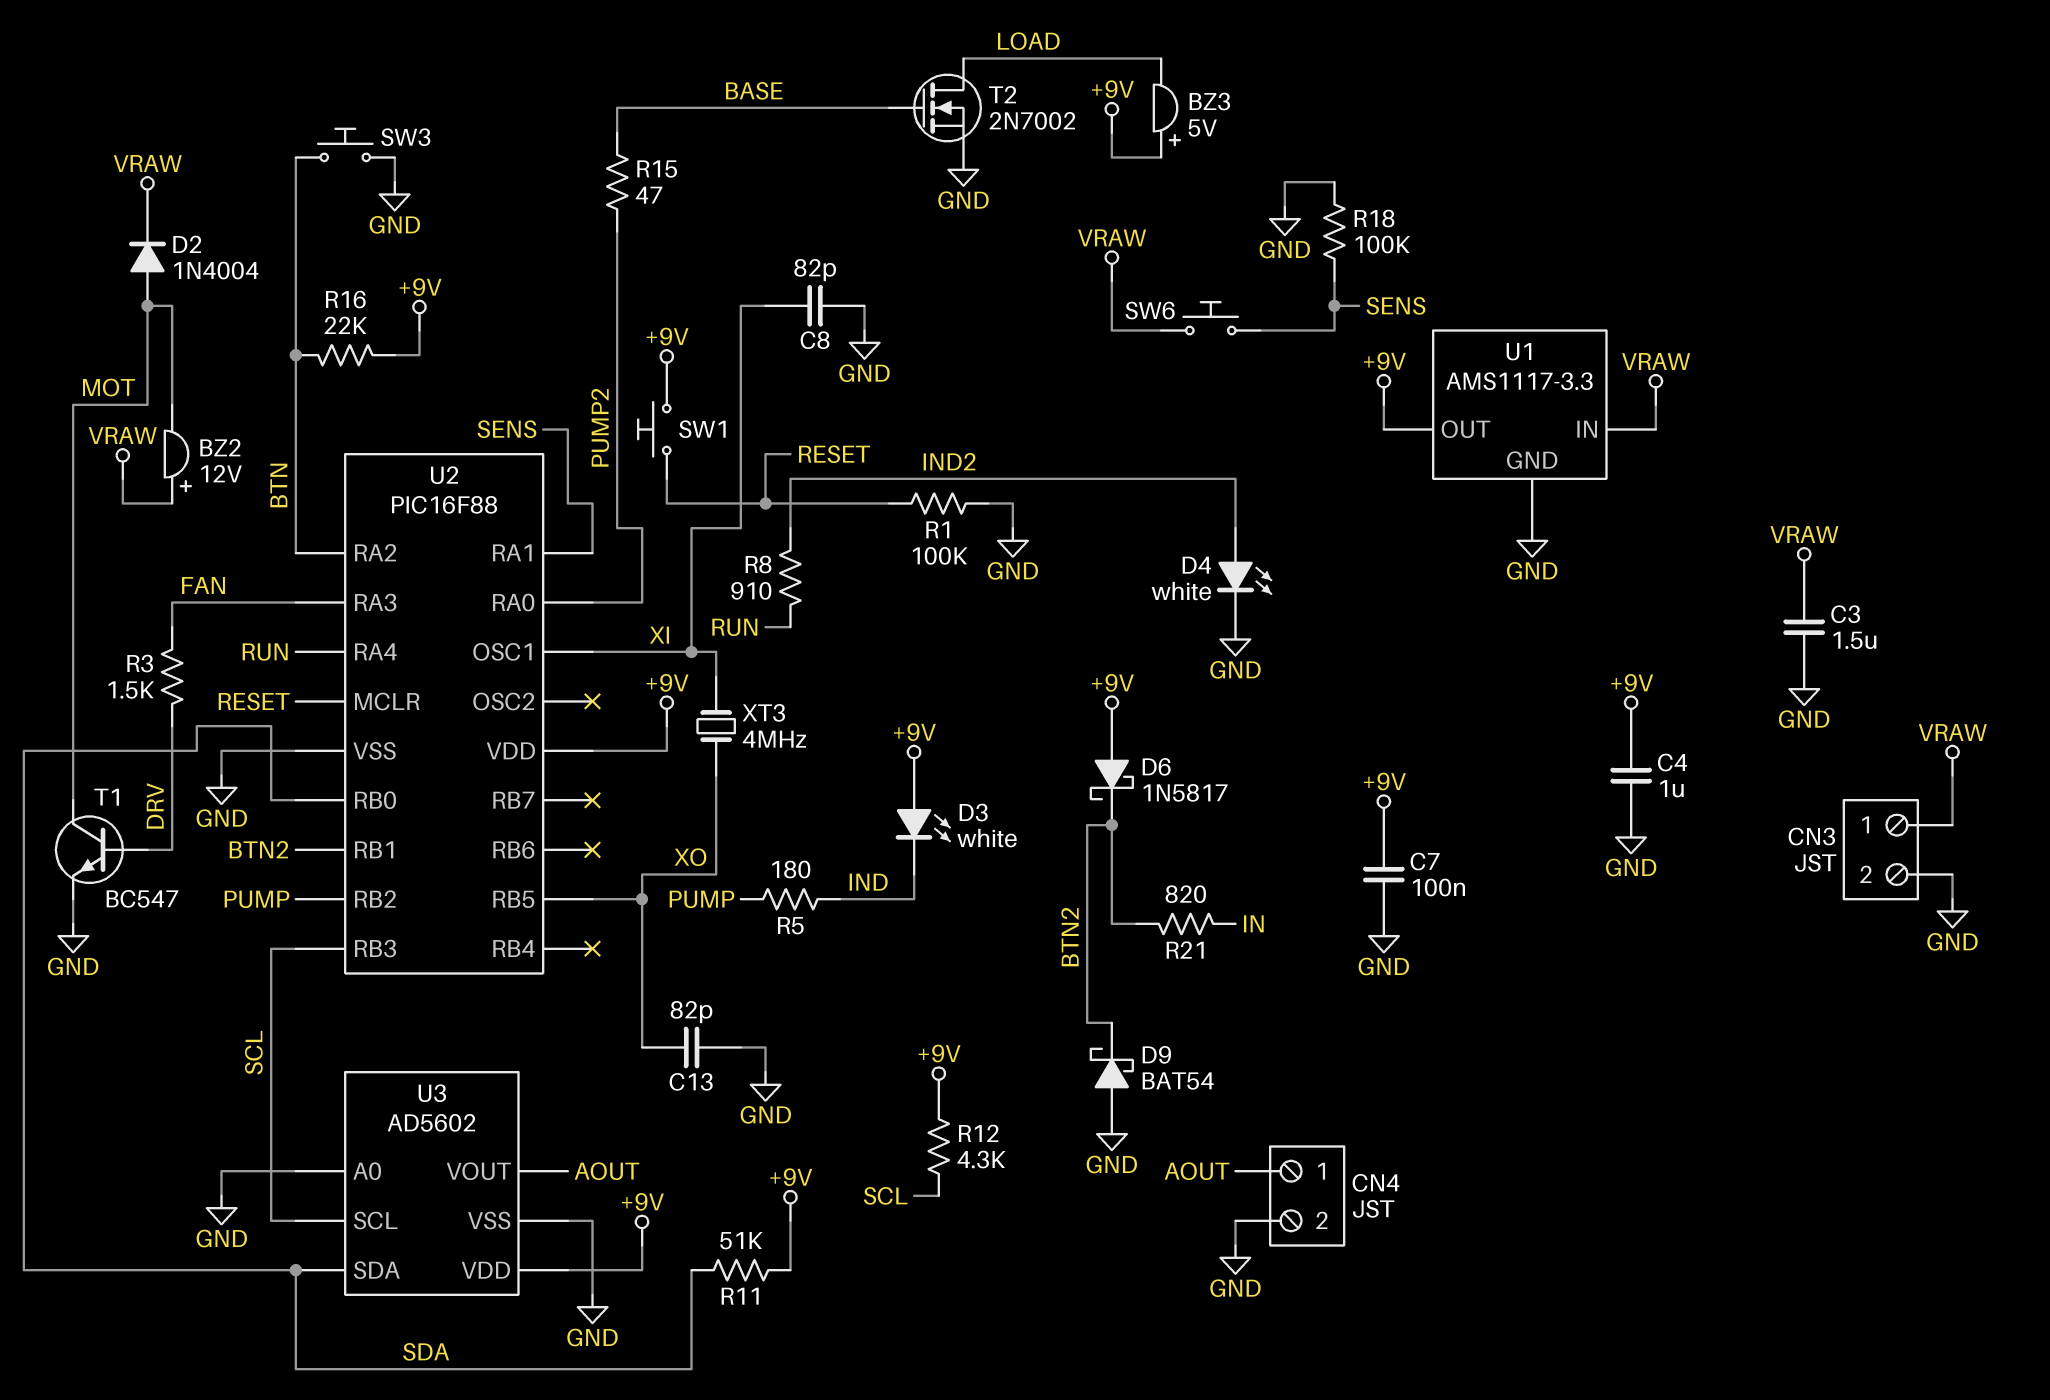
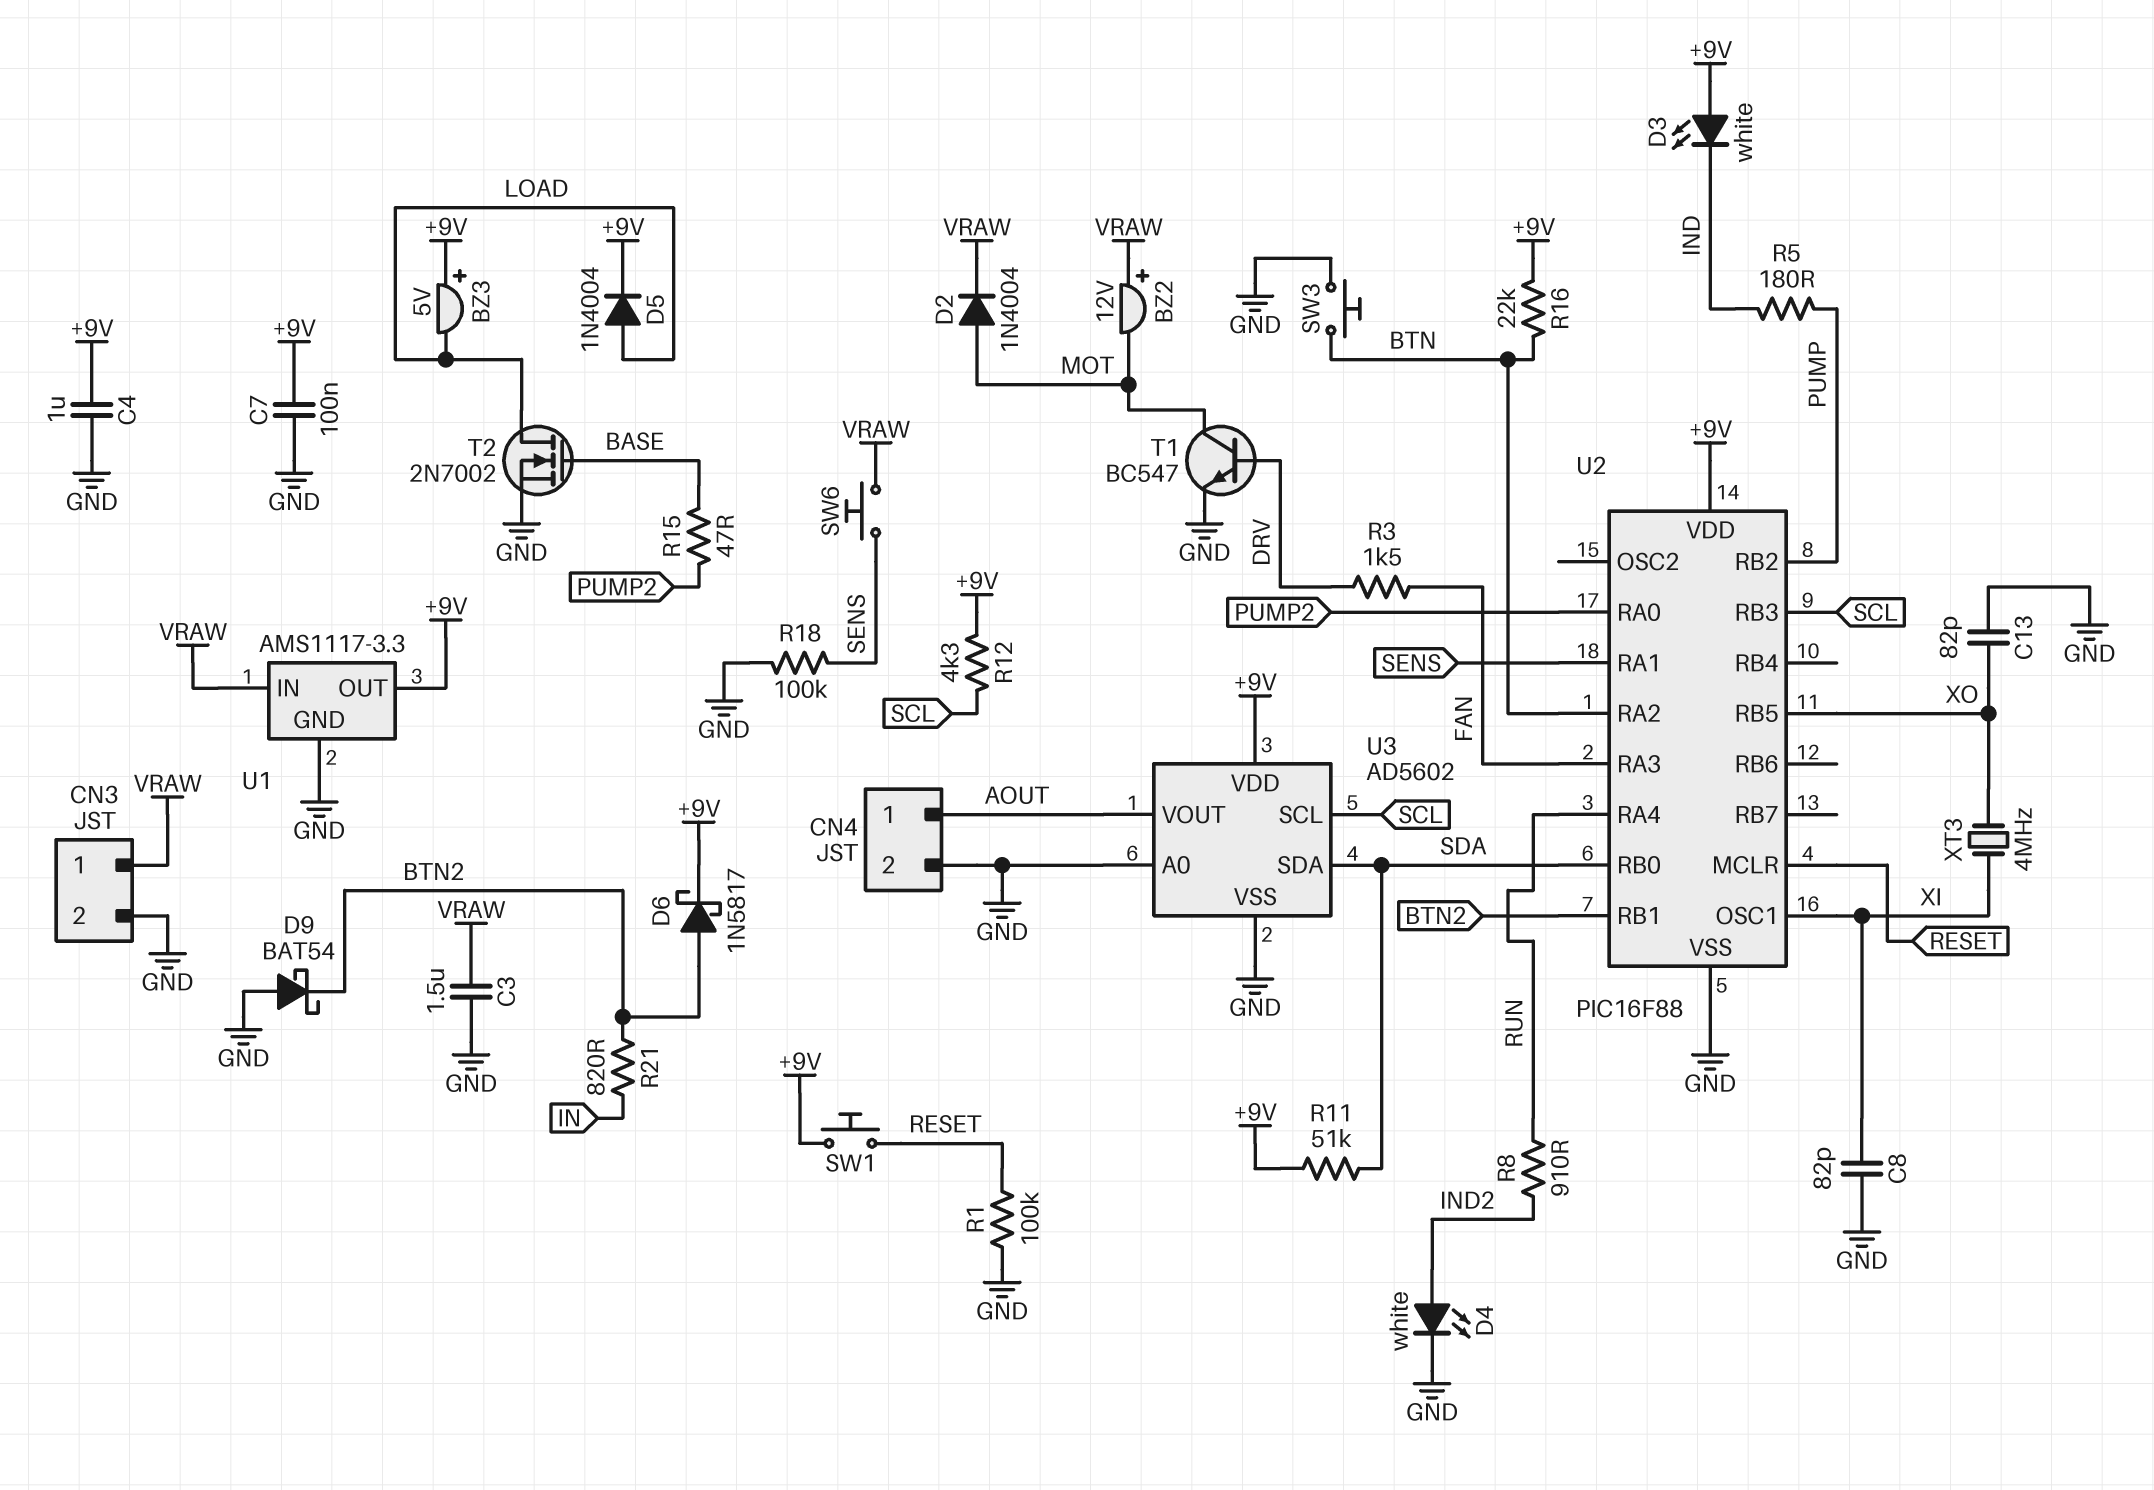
D5: none -> diode 1N4004 (A LOAD, K +9V)
D6: schottky 1N5817 (A +9V, K BTN2) -> schottky 1N5817 (A BTN2, K +9V)

